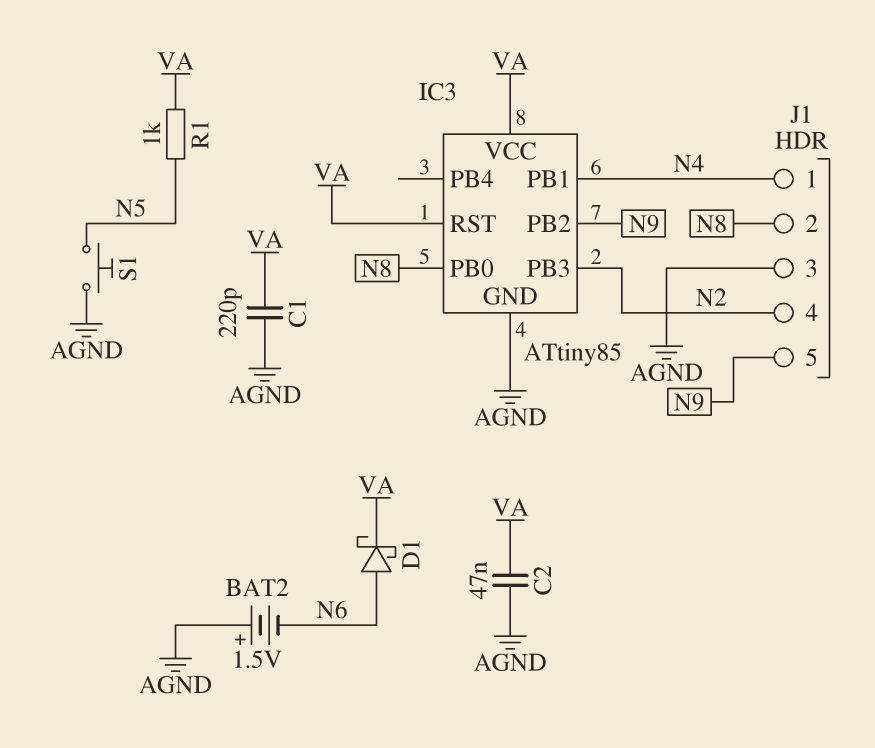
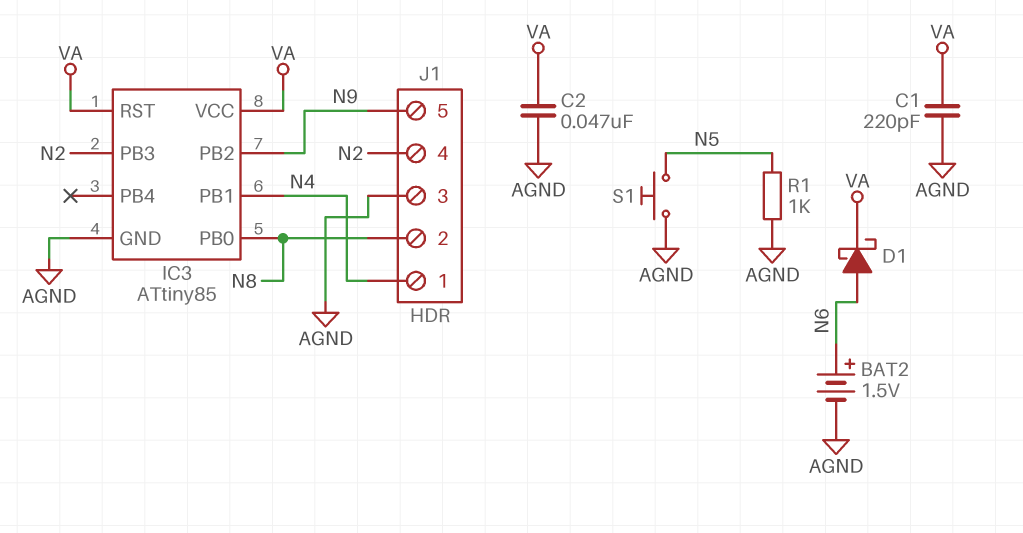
BAT2: 1.5V (plus AGND, minus N6) -> 1.5V (plus N6, minus AGND)
R1: 1k (N5, VA) -> 1k (AGND, N5)

